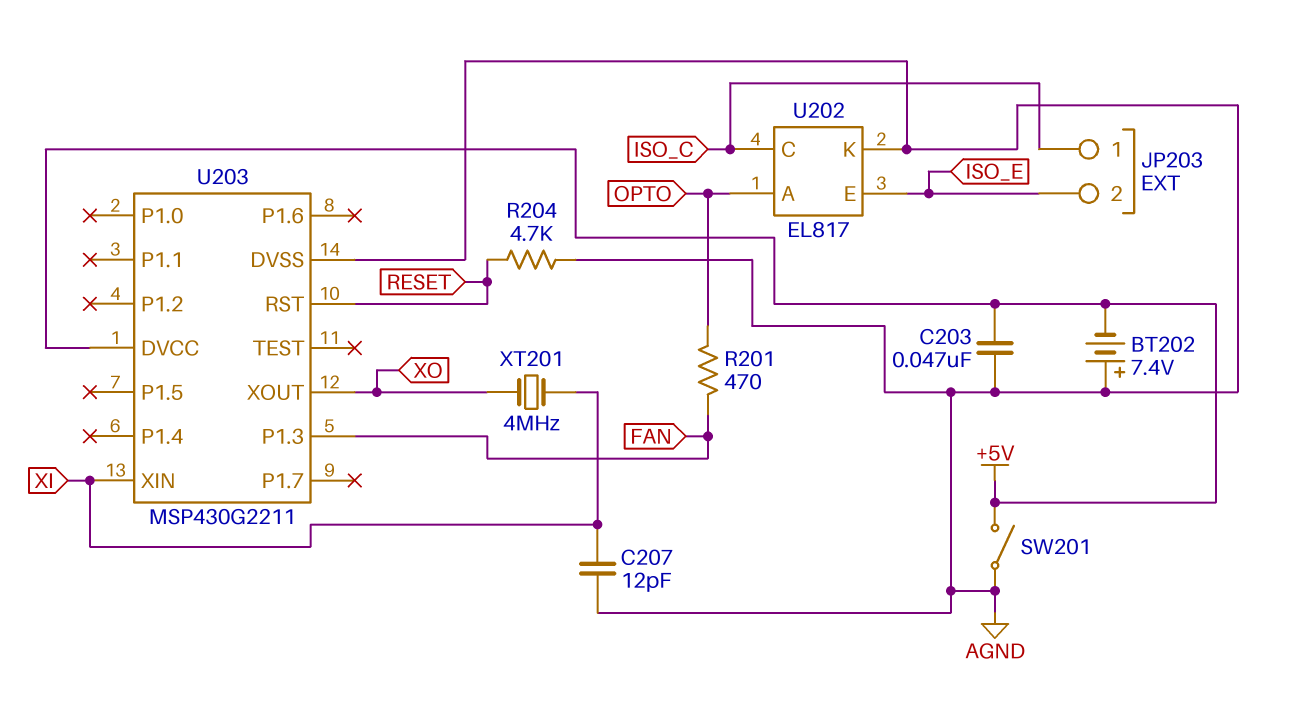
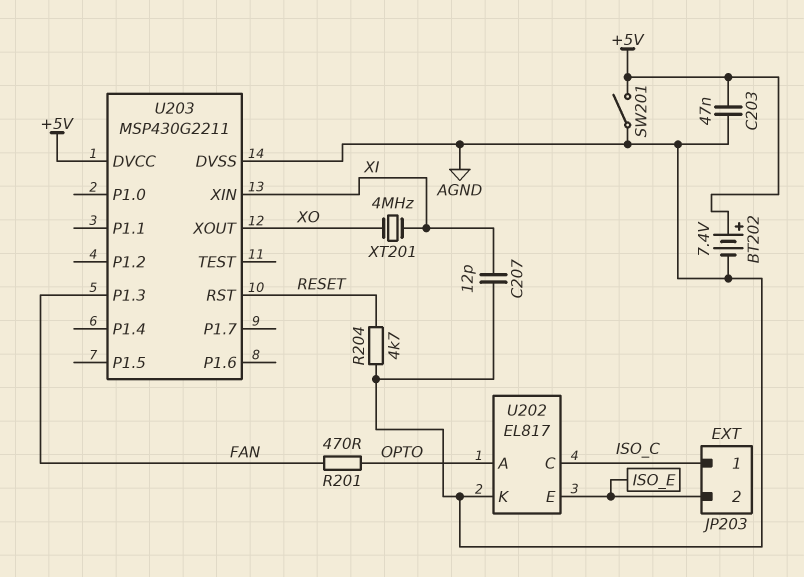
BT202: 7.4V (plus AGND, minus +5V) -> 7.4V (plus +5V, minus AGND)

